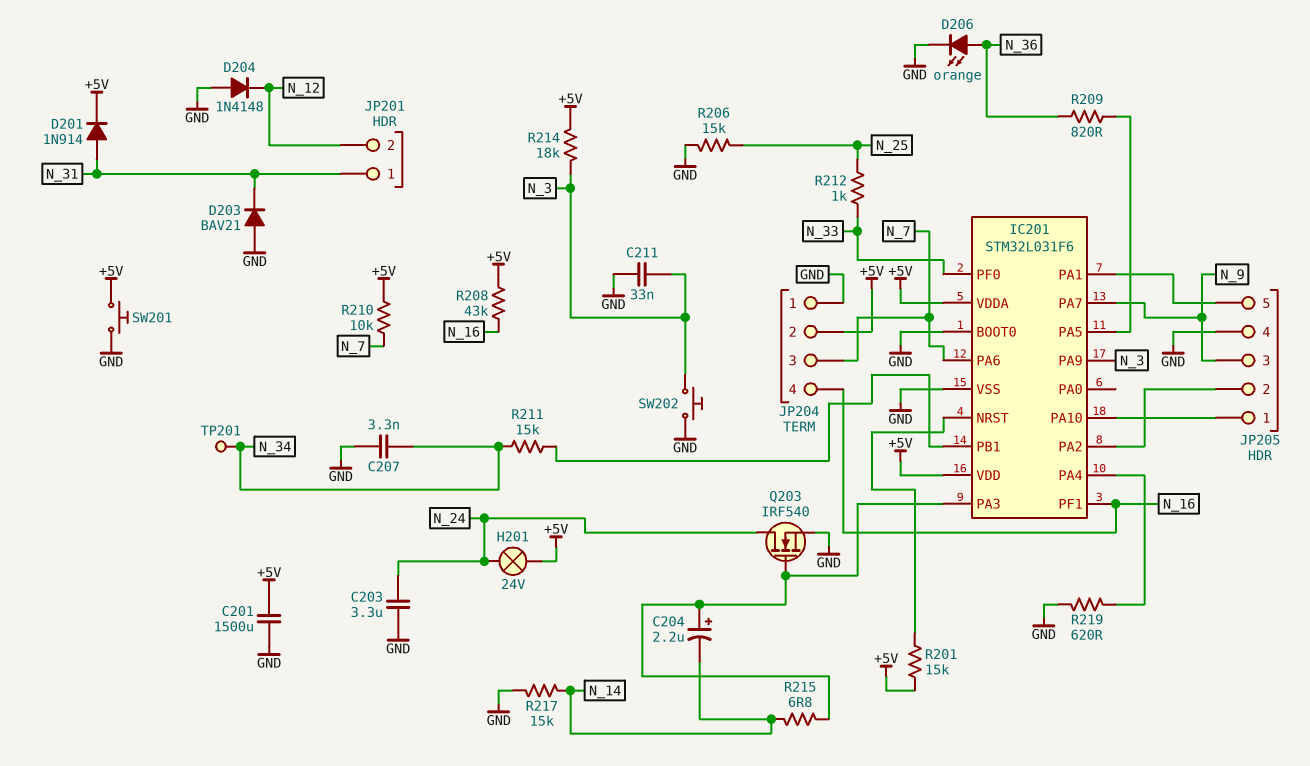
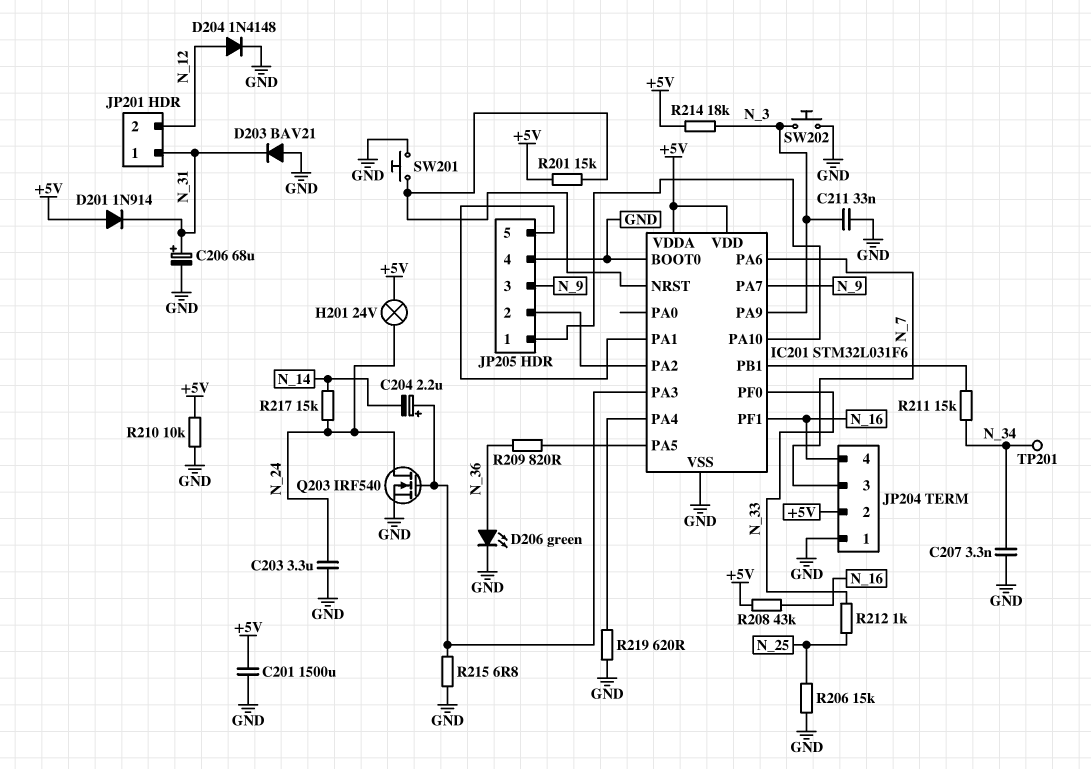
C206: none -> 68uF (plus N_31, minus GND)
D201: diode 1N914 (A N_31, K +5V) -> diode 1N914 (A +5V, K N_31)
D204: diode 1N4148 (A GND, K N_12) -> diode 1N4148 (A N_12, K GND)
D206: LED orange (A N_36, K GND) -> LED green (A N_36, K GND)
R210: 10k (+5V, N_7) -> 10k (+5V, GND)
R215: 6.8 (IC201/PA3, N_14) -> 6.8 (GND, IC201/PA3)
R217: 15k (GND, N_14) -> 15k (N_14, N_24)
SW201: button (+5V, GND) -> button (GND, IC201/NRST)

